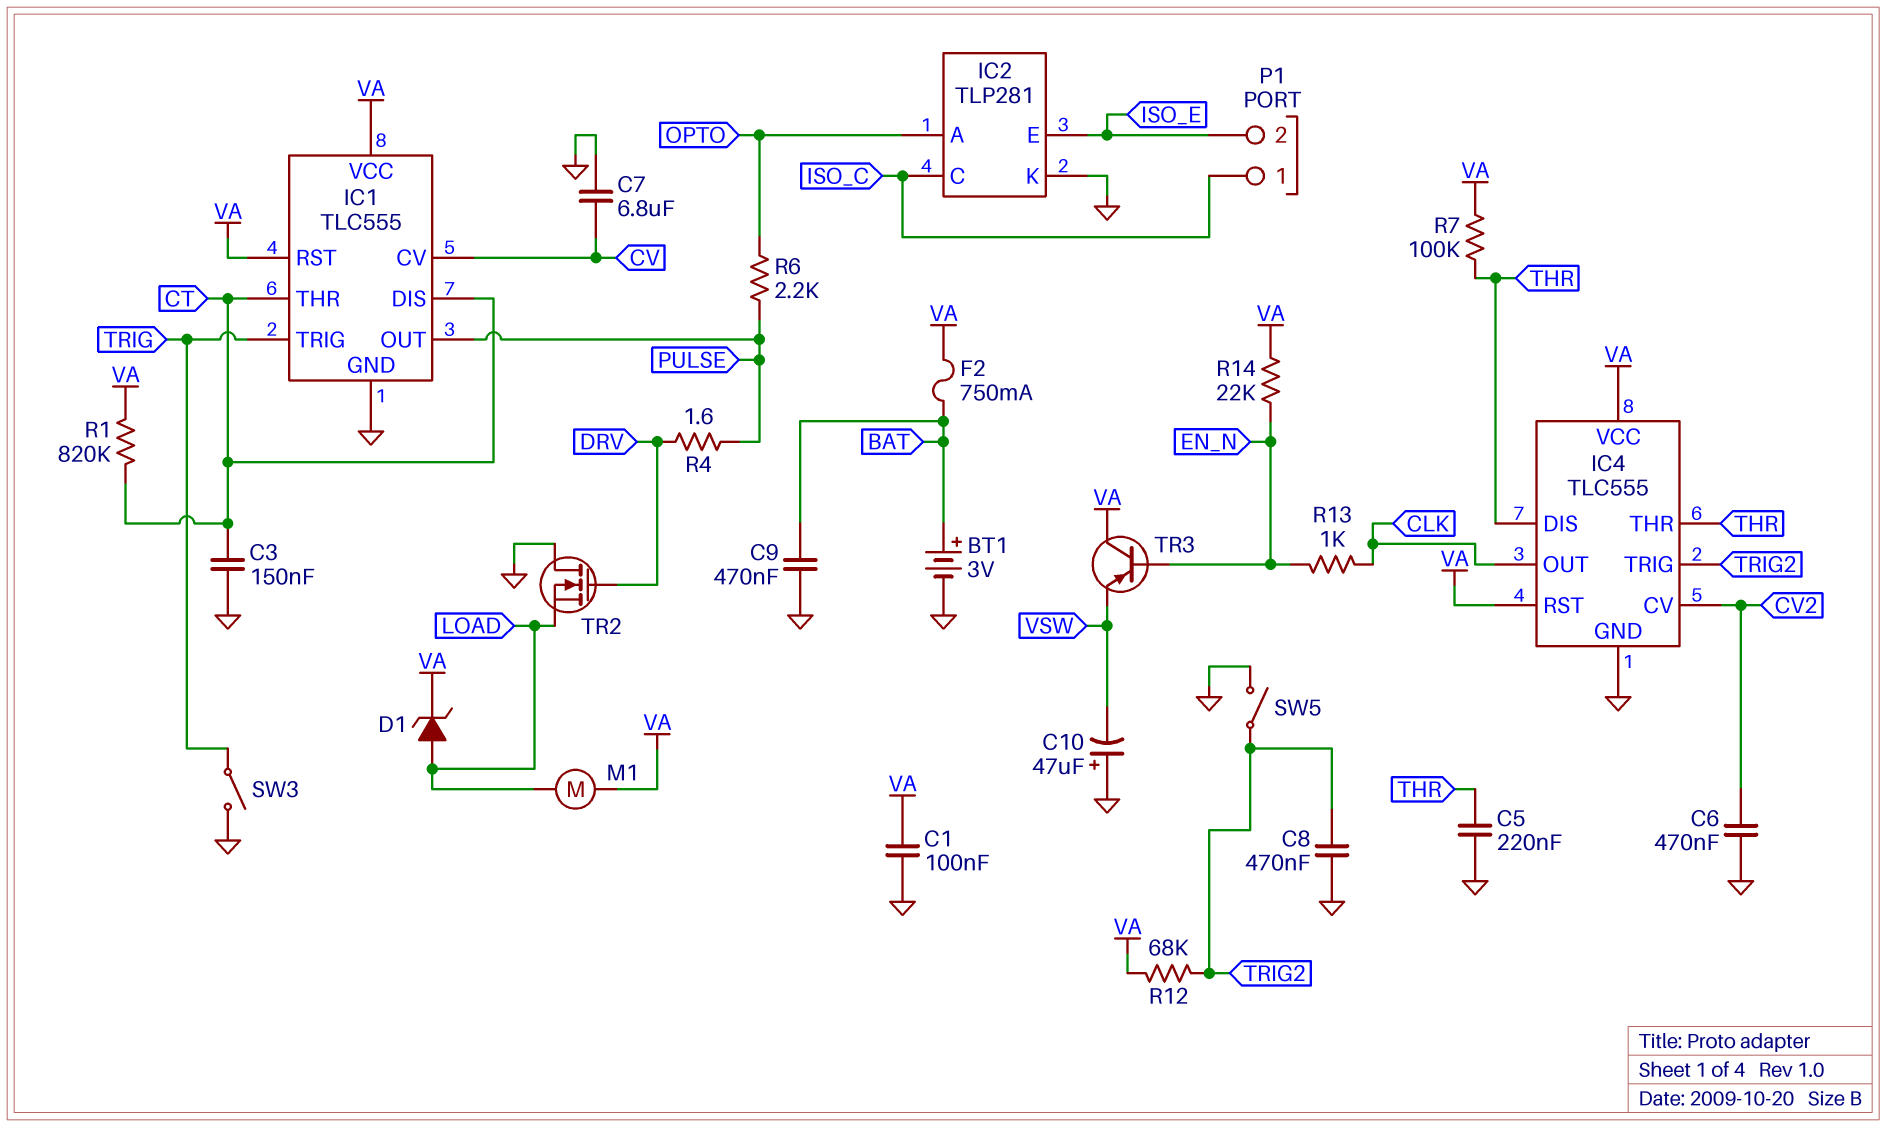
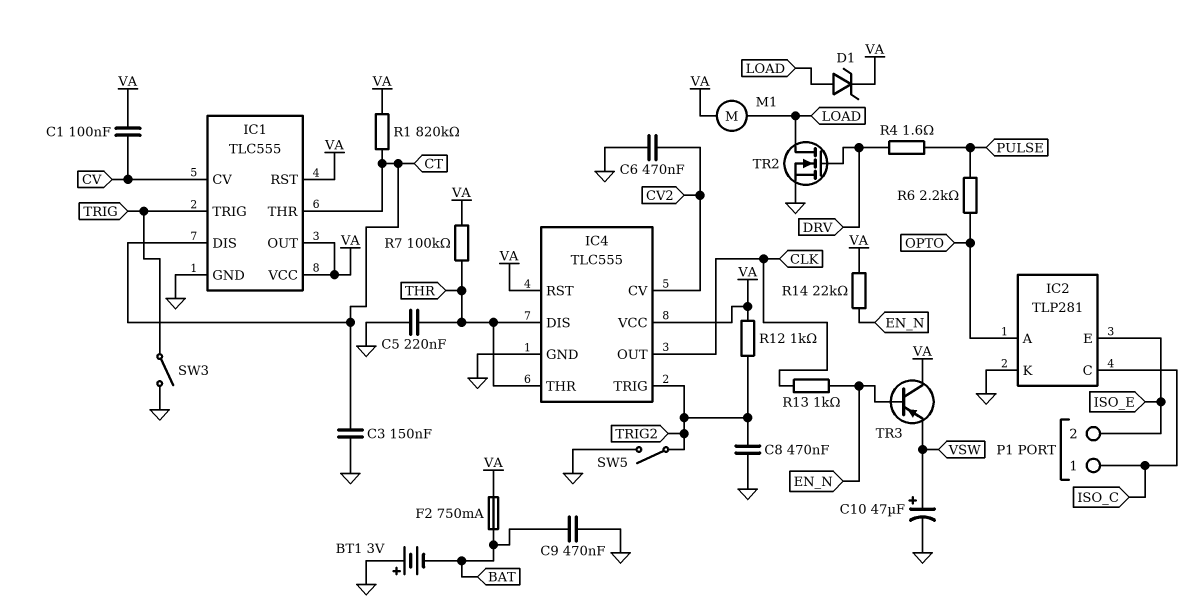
BT1: 3V (plus BAT, minus GND) -> 3V (plus GND, minus BAT)
C1: 100nF (GND, VA) -> 100nF (CV, VA)
C7: 6.8uF (CV, GND) -> none
C10: 47uF (plus GND, minus VSW) -> 47uF (plus VSW, minus GND)
IC1 pin OUT: PULSE -> VA
R12: 68k (TRIG2, VA) -> 1k (TRIG2, VA)
TR2: NMOS (G DRV, D GND, S LOAD) -> NMOS (G DRV, D LOAD, S GND)

